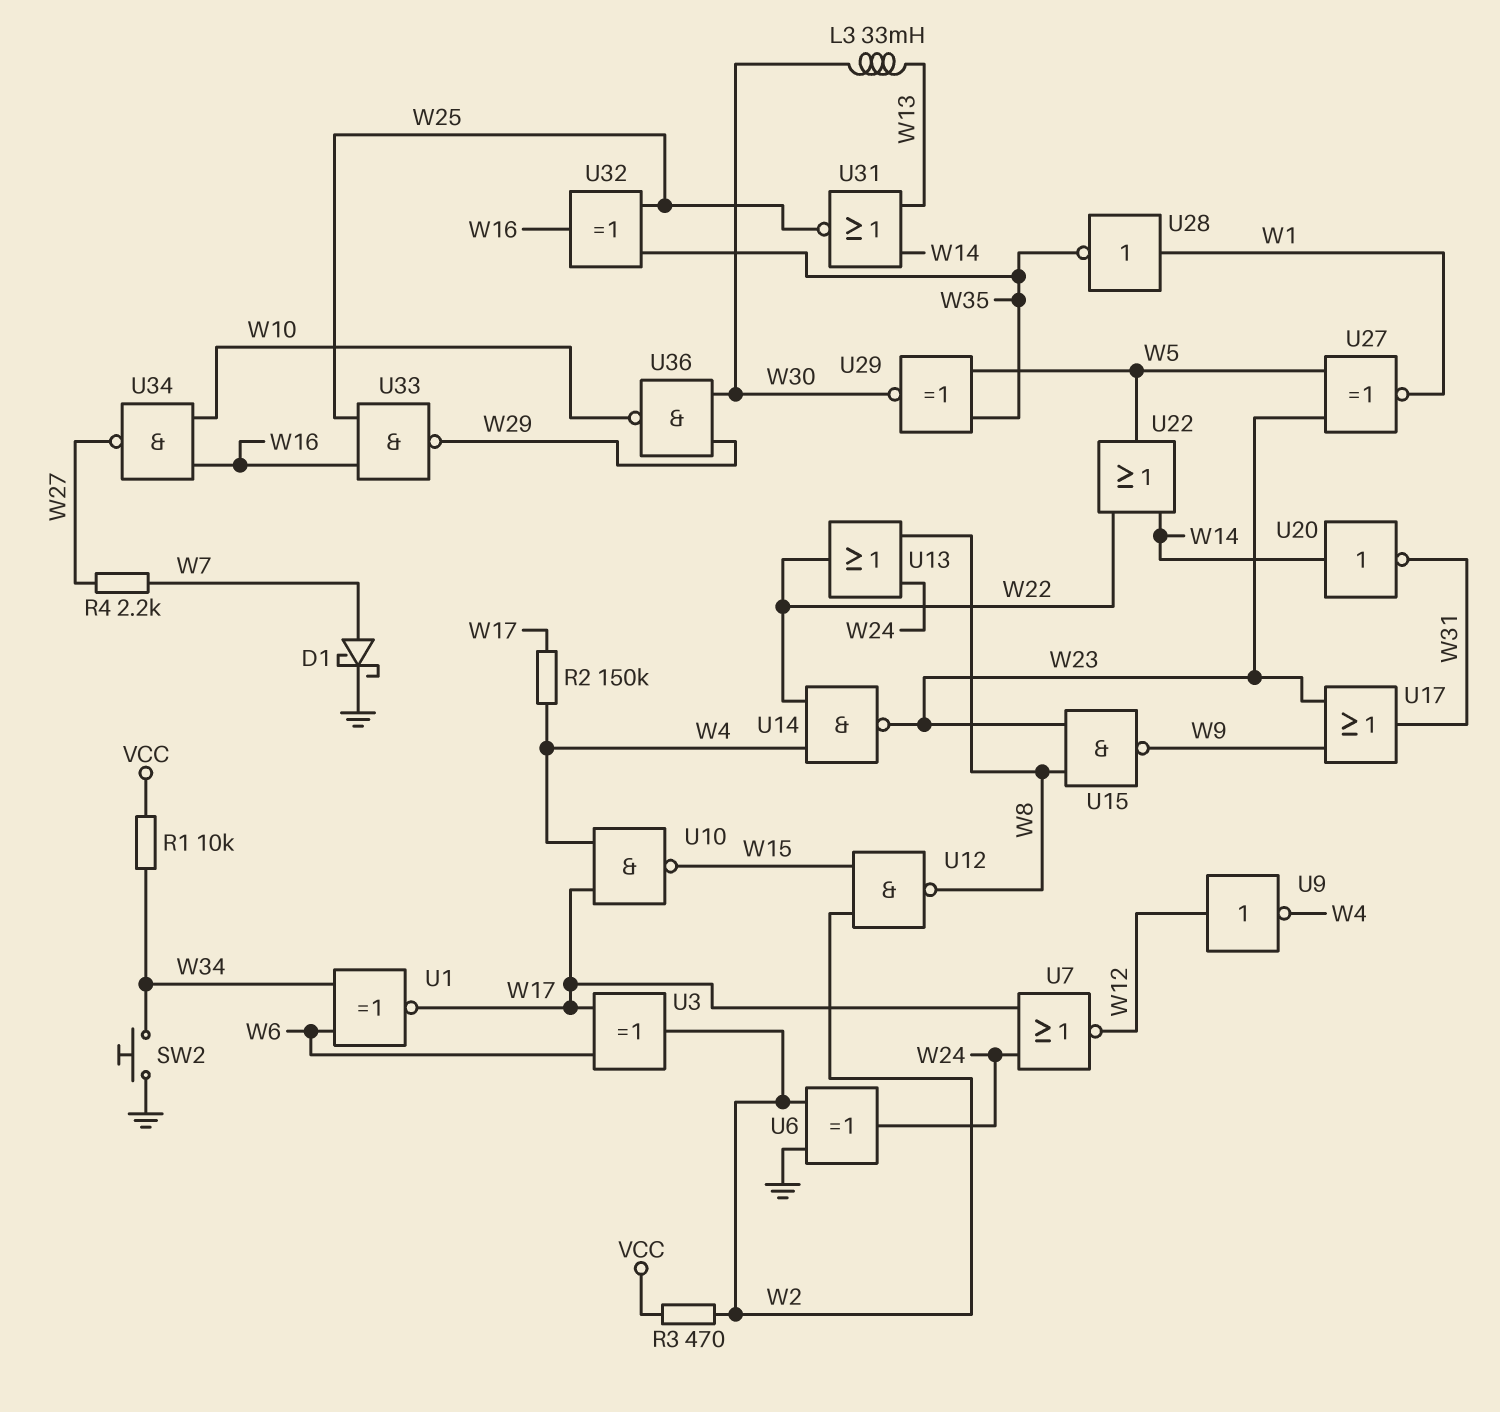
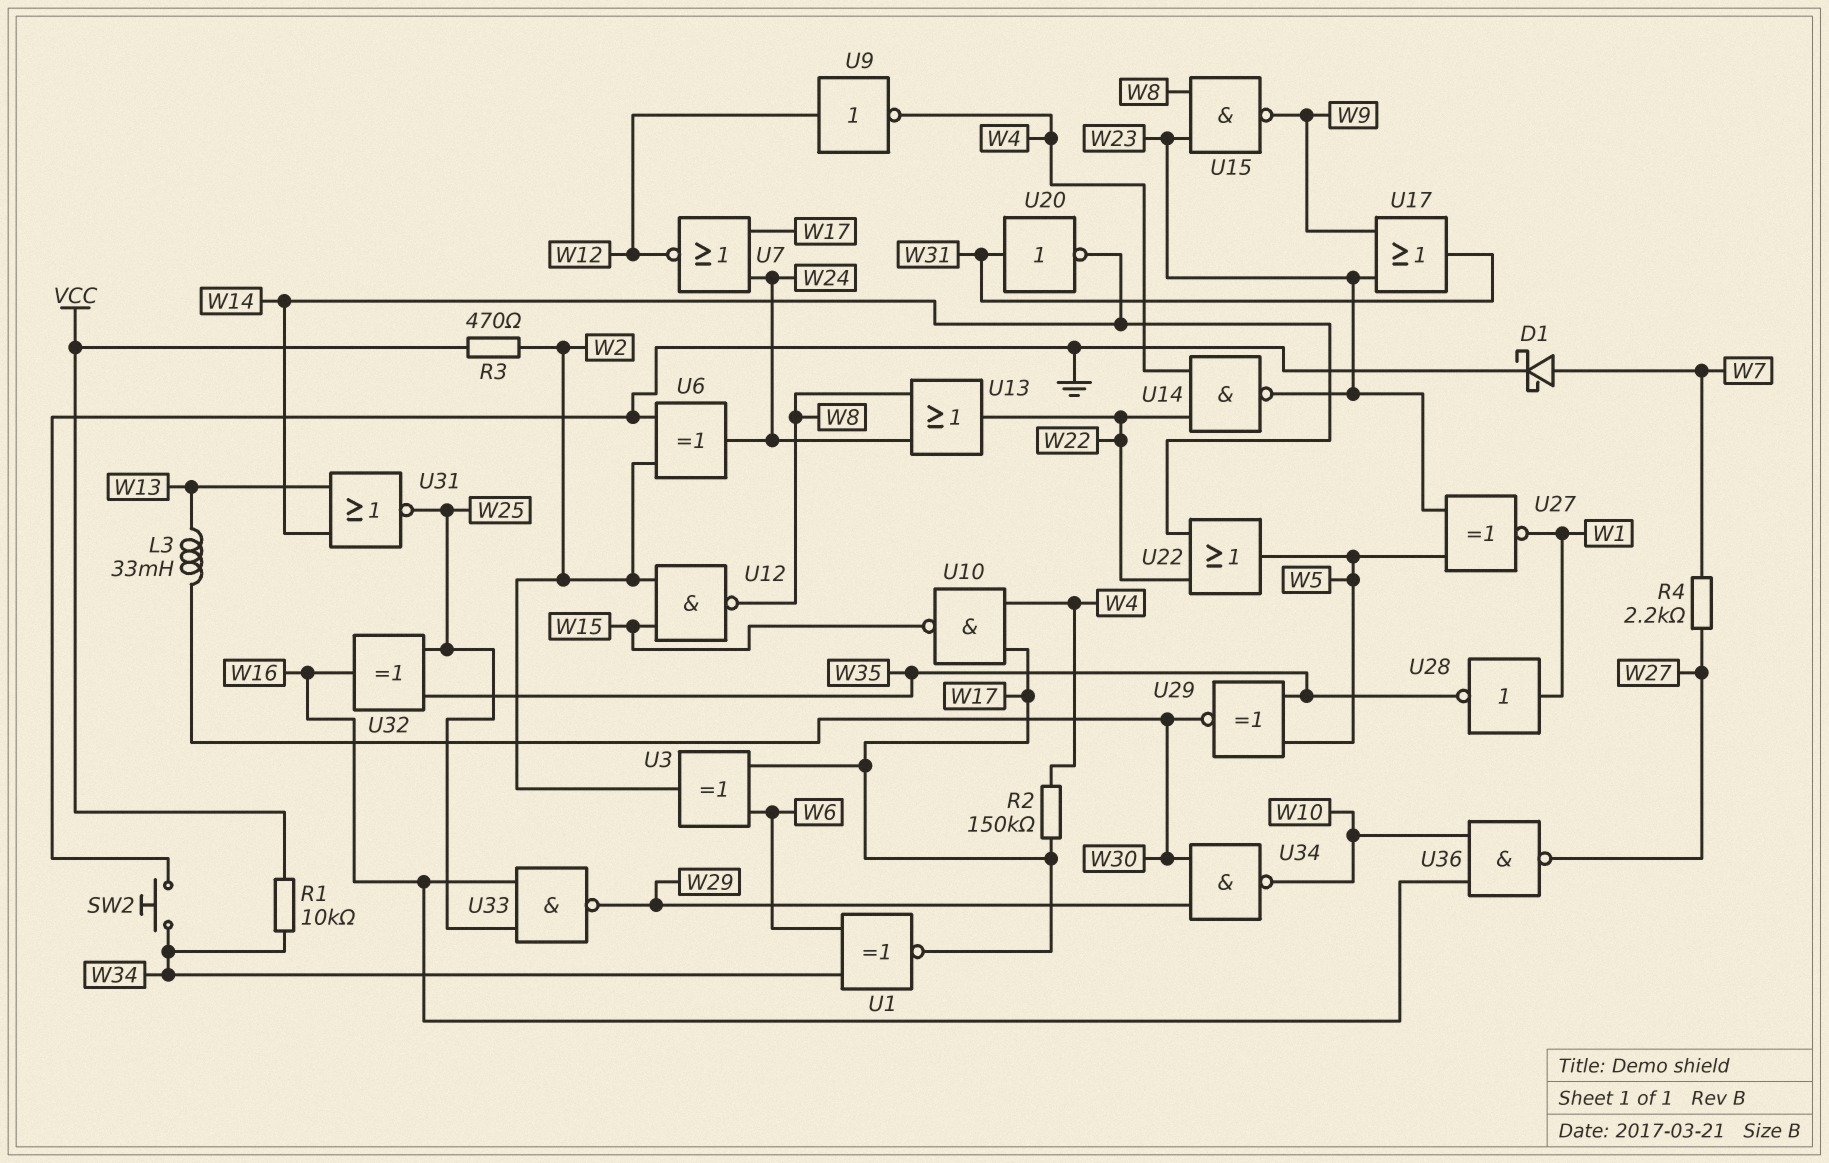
U20: NOT (in W14, out W31) -> NOT (in W31, out W14)
U34: NAND (in W10, in W16, out W27) -> NAND (in W29, in W30, out W10)
U36: NAND (in W29, in W30, out W10) -> NAND (in W10, in W16, out W27)

